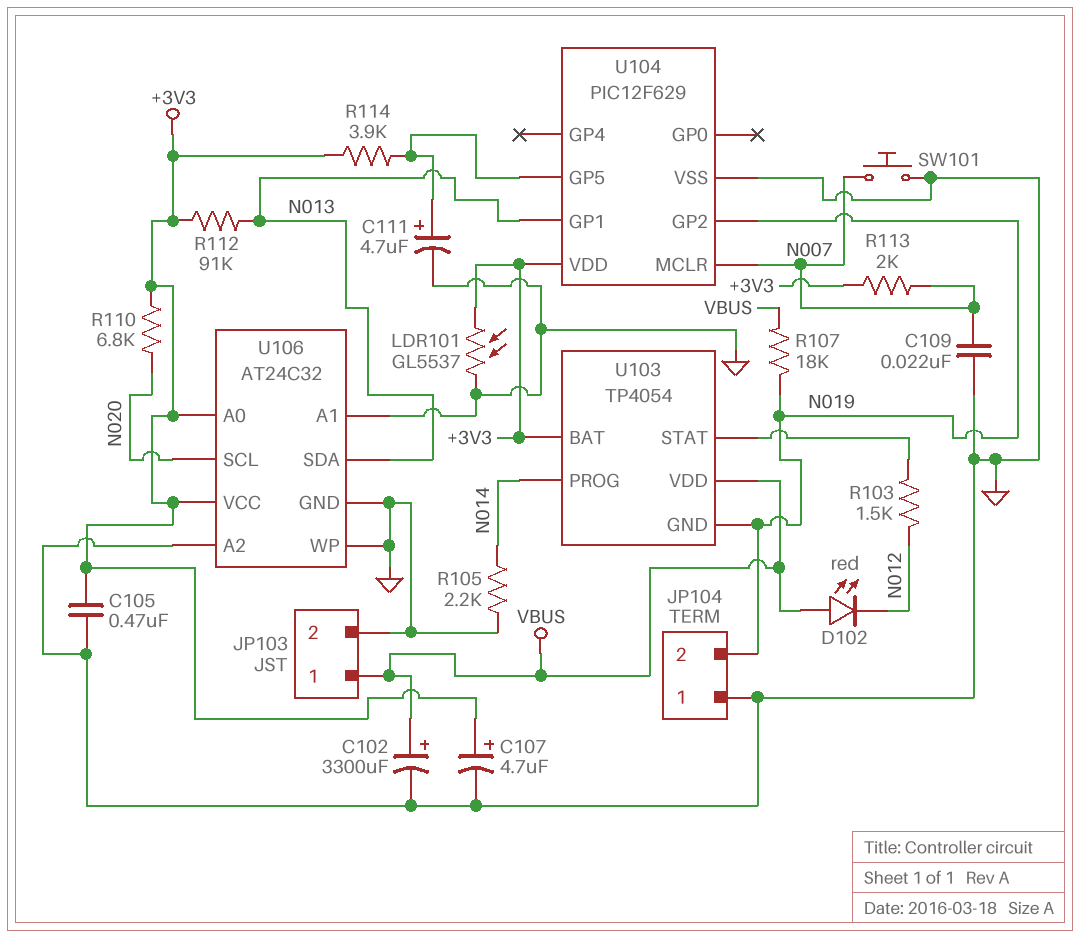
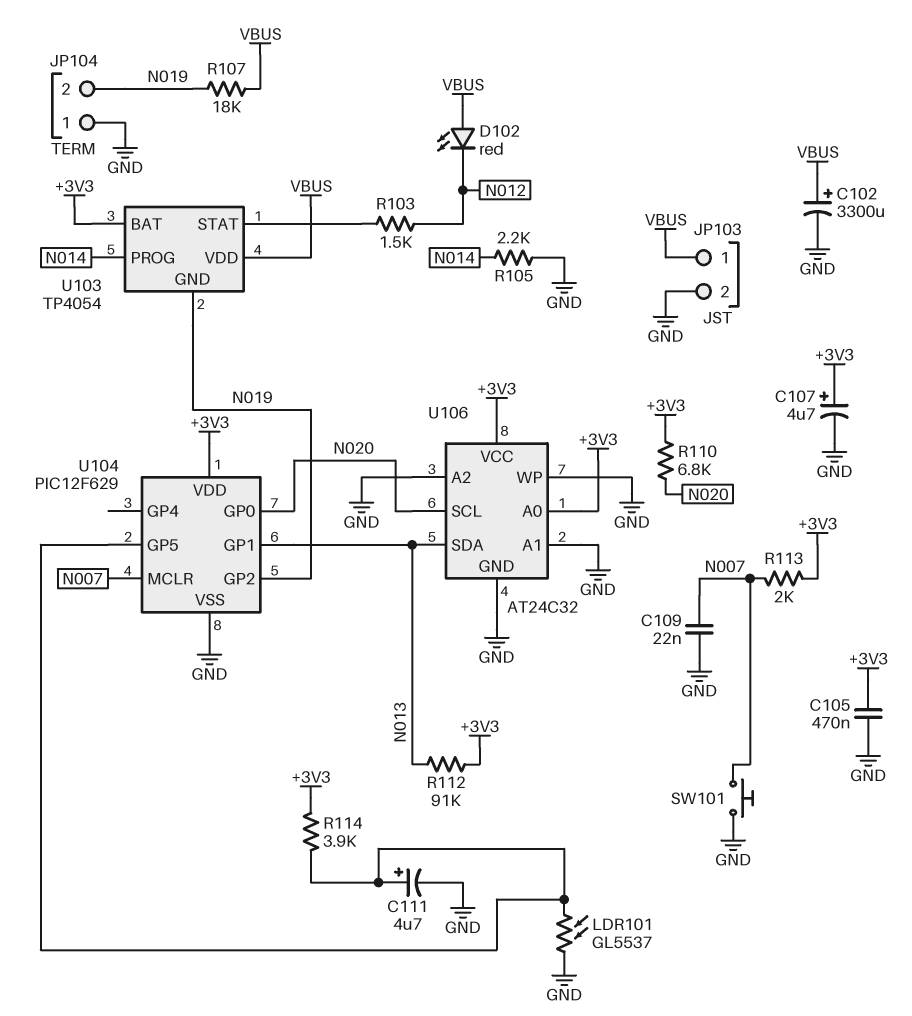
LDR101: GL5537 (+3V3, GND) -> GL5537 (GND, U104/GP5)
U104 pin GP0: none -> N020

